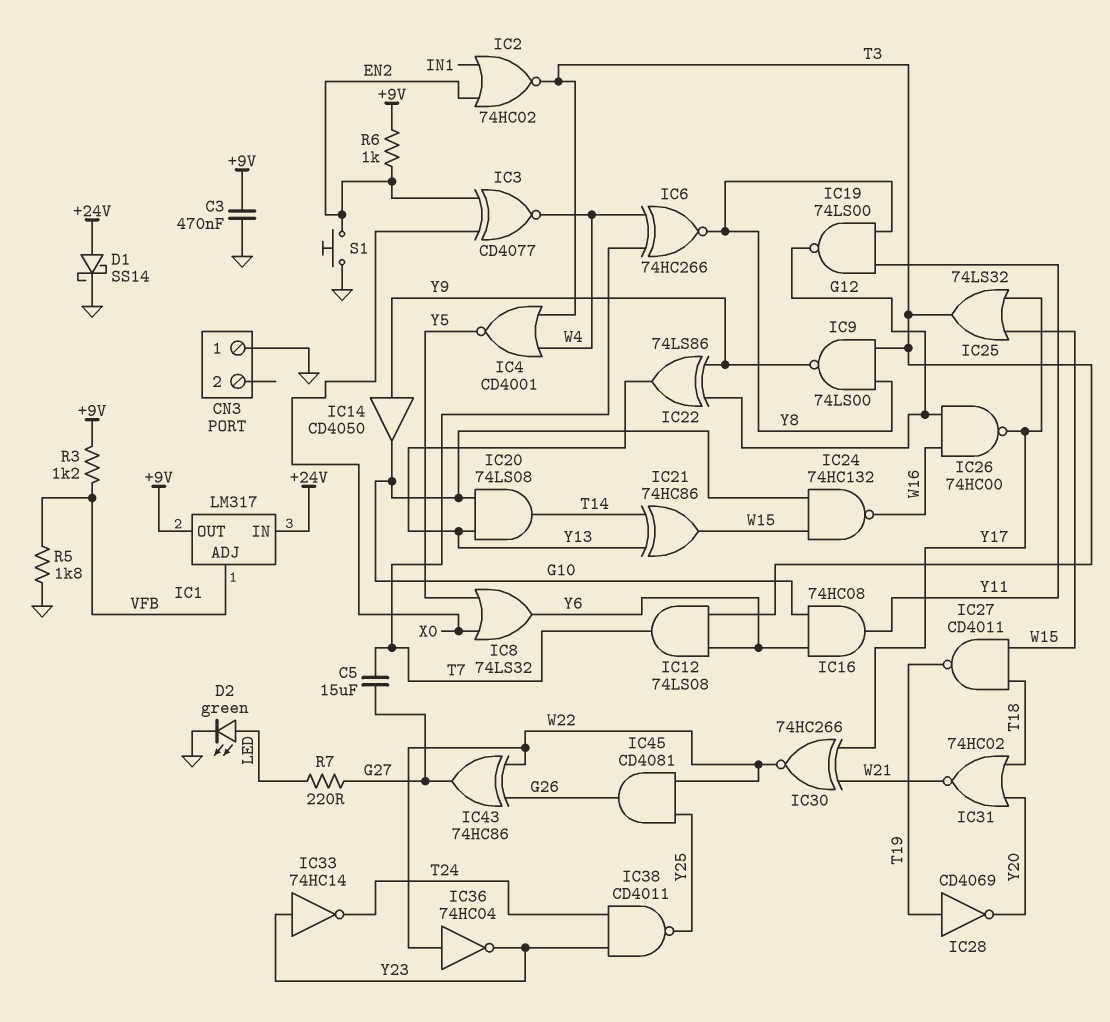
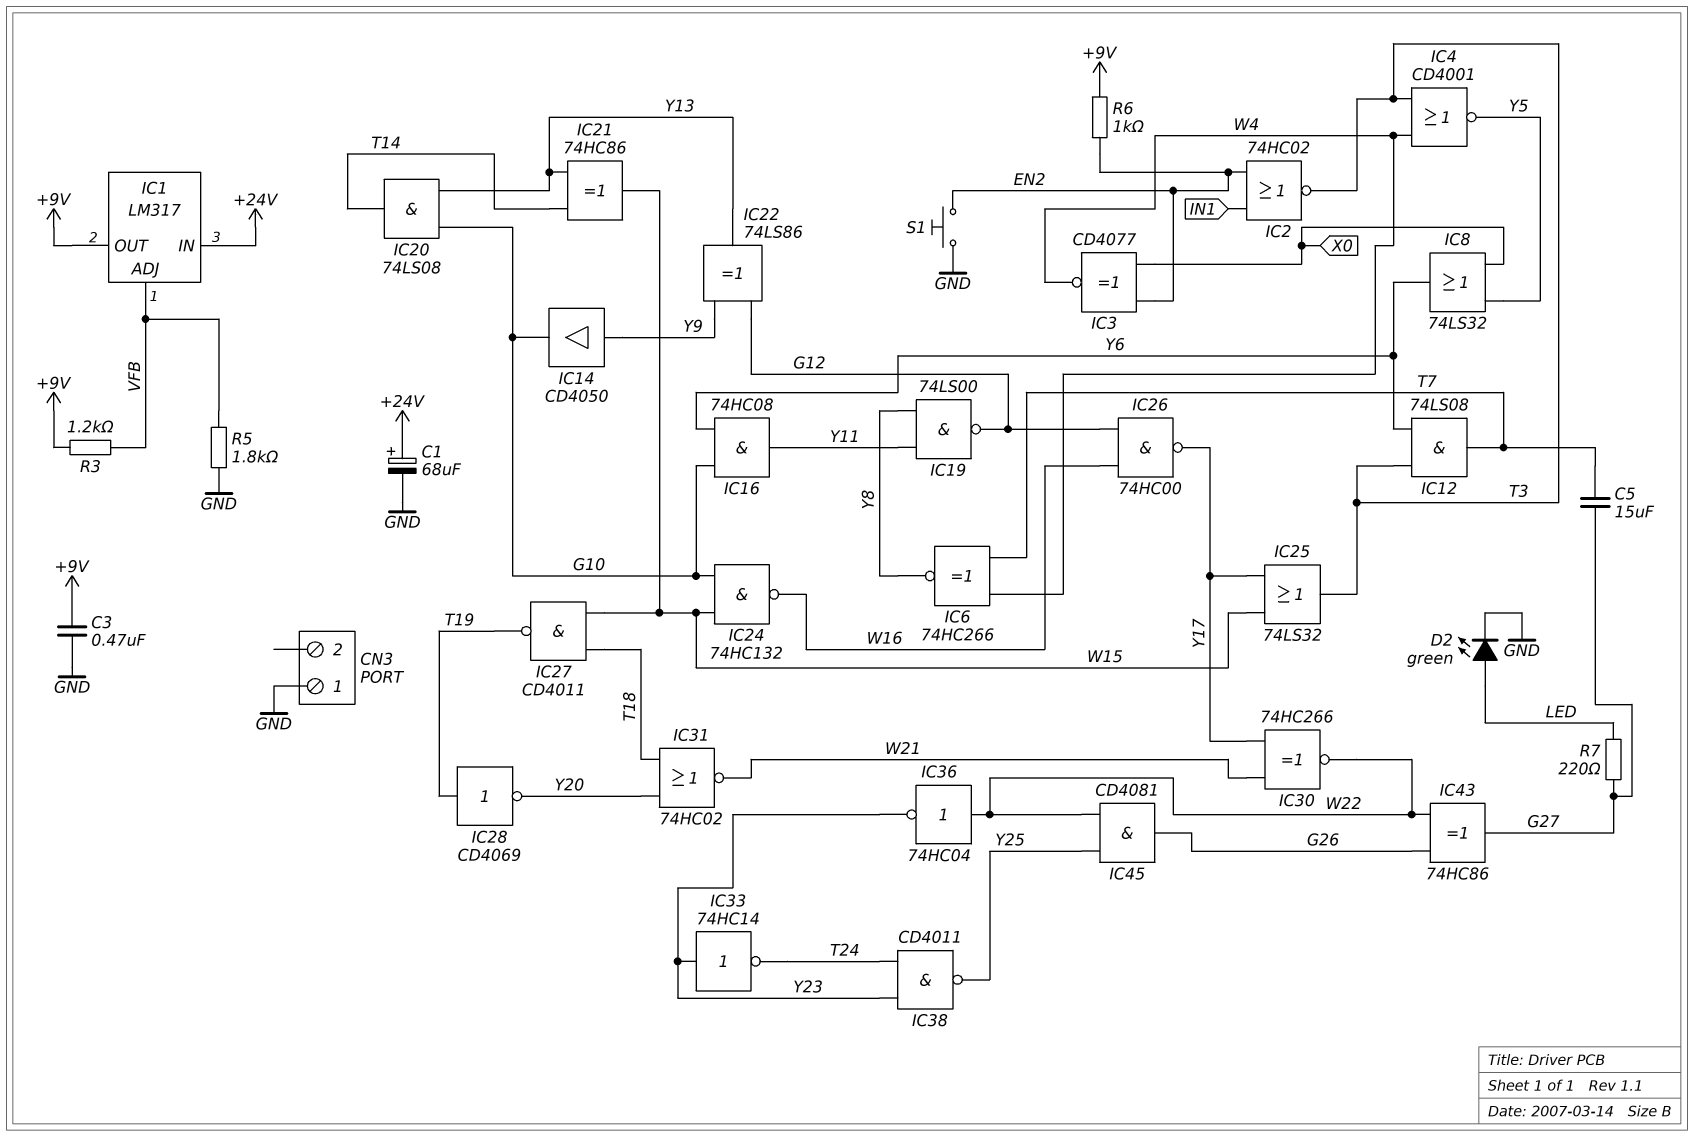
C1: none -> 68uF (plus +24V, minus GND)
D1: schottky SS14 (A +24V, K GND) -> none
IC9: NAND 74LS00 (in T3, in Y8, out Y9) -> none

